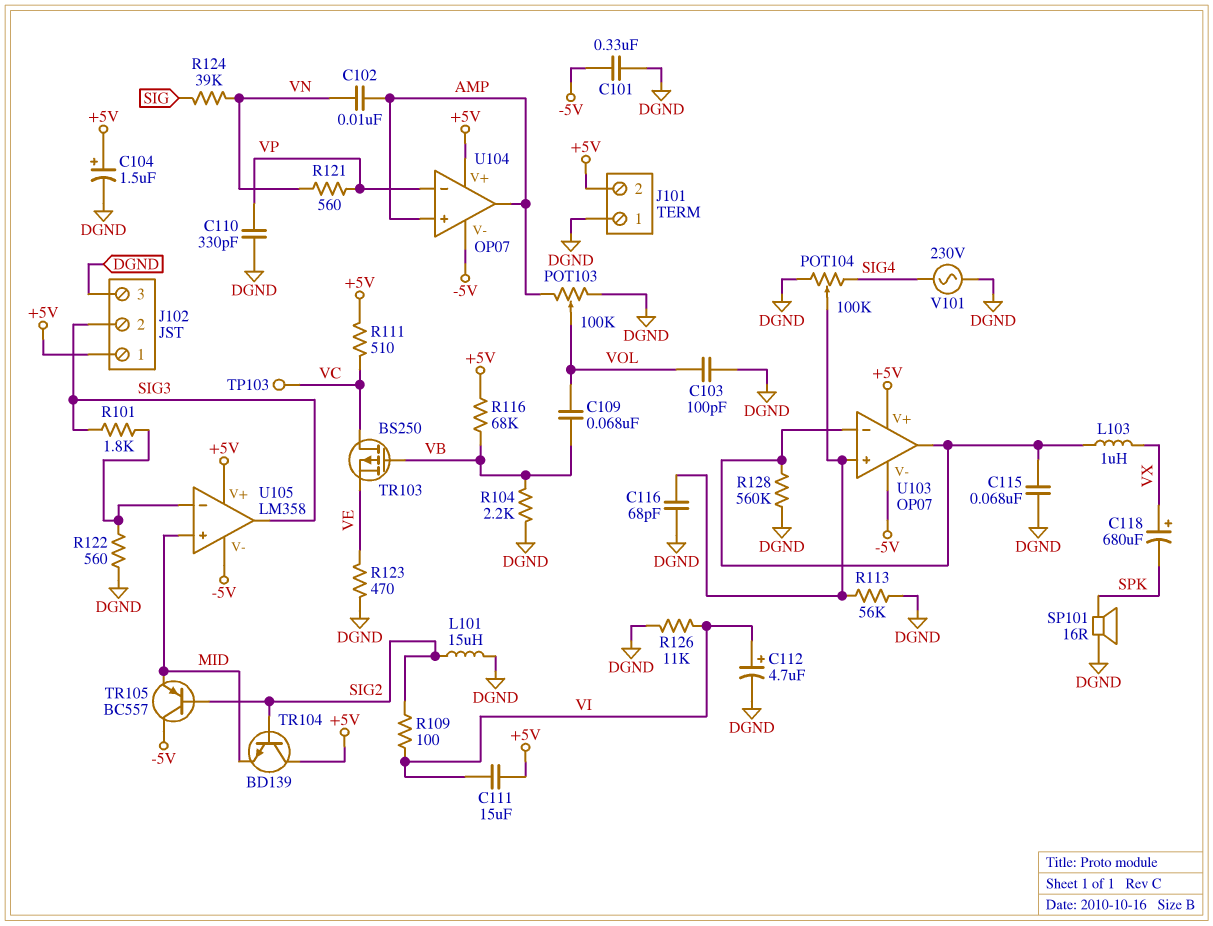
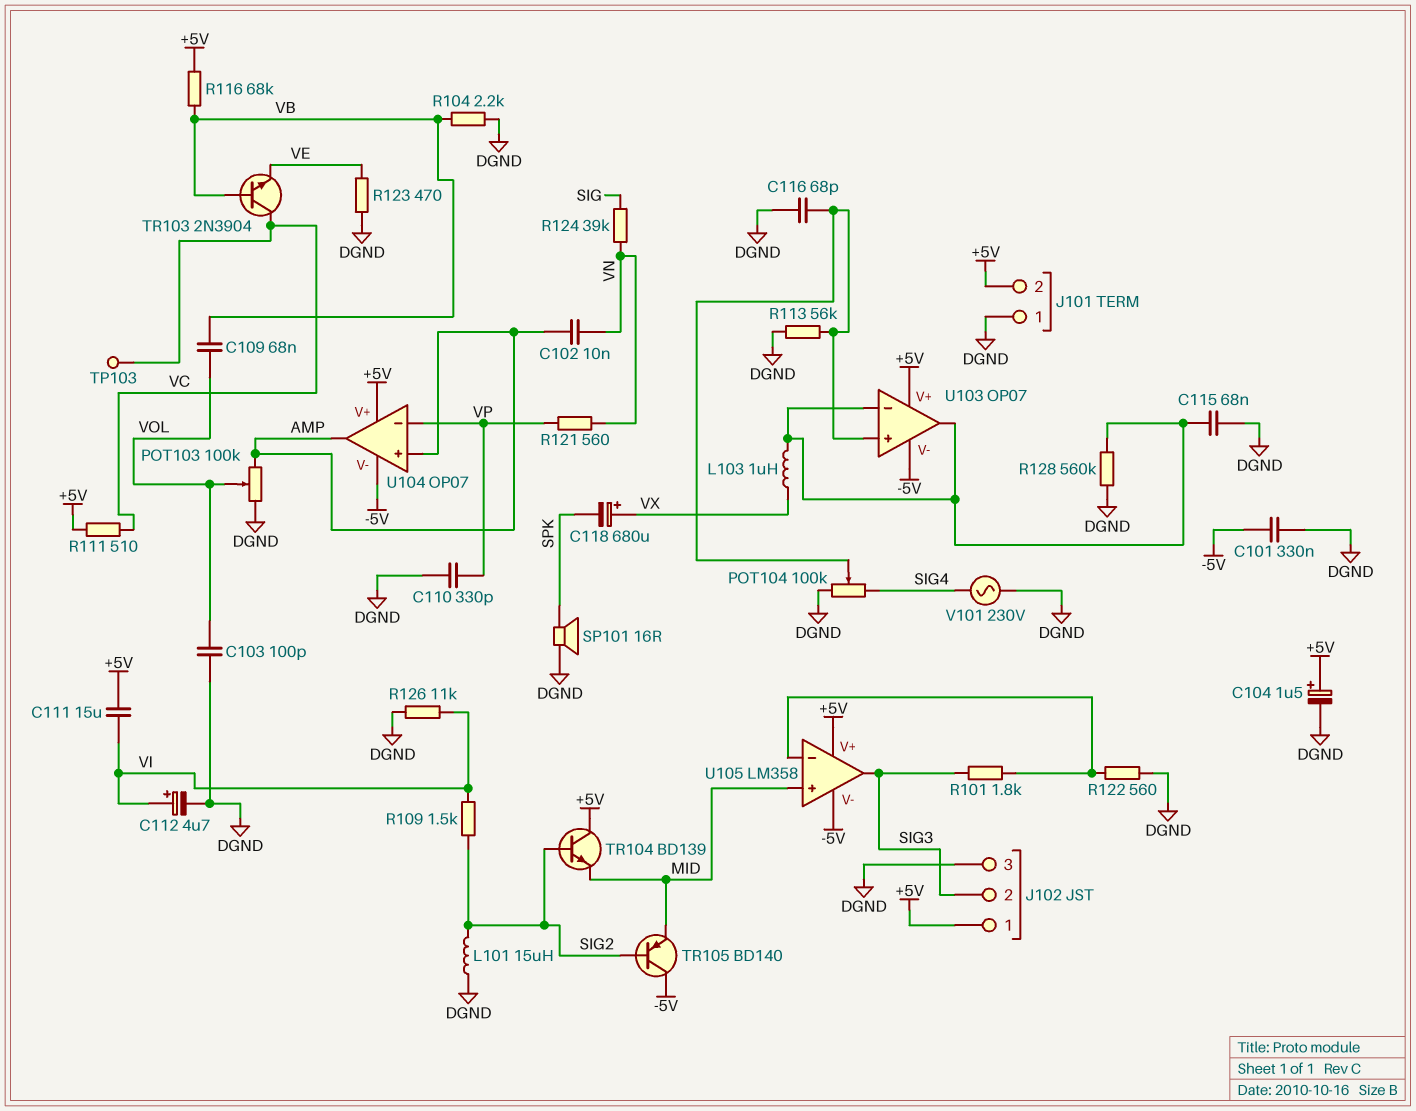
R109: 100 (SIG2, VI) -> 1.5k (SIG2, VI)
TR103: PMOS BS250 (G VB, D VC, S VE) -> NPN 2N3904 (B VB, C VC, E VE)
TR105: PNP BC557 (B SIG2, C -5V, E MID) -> PNP BD140 (B SIG2, C -5V, E MID)

